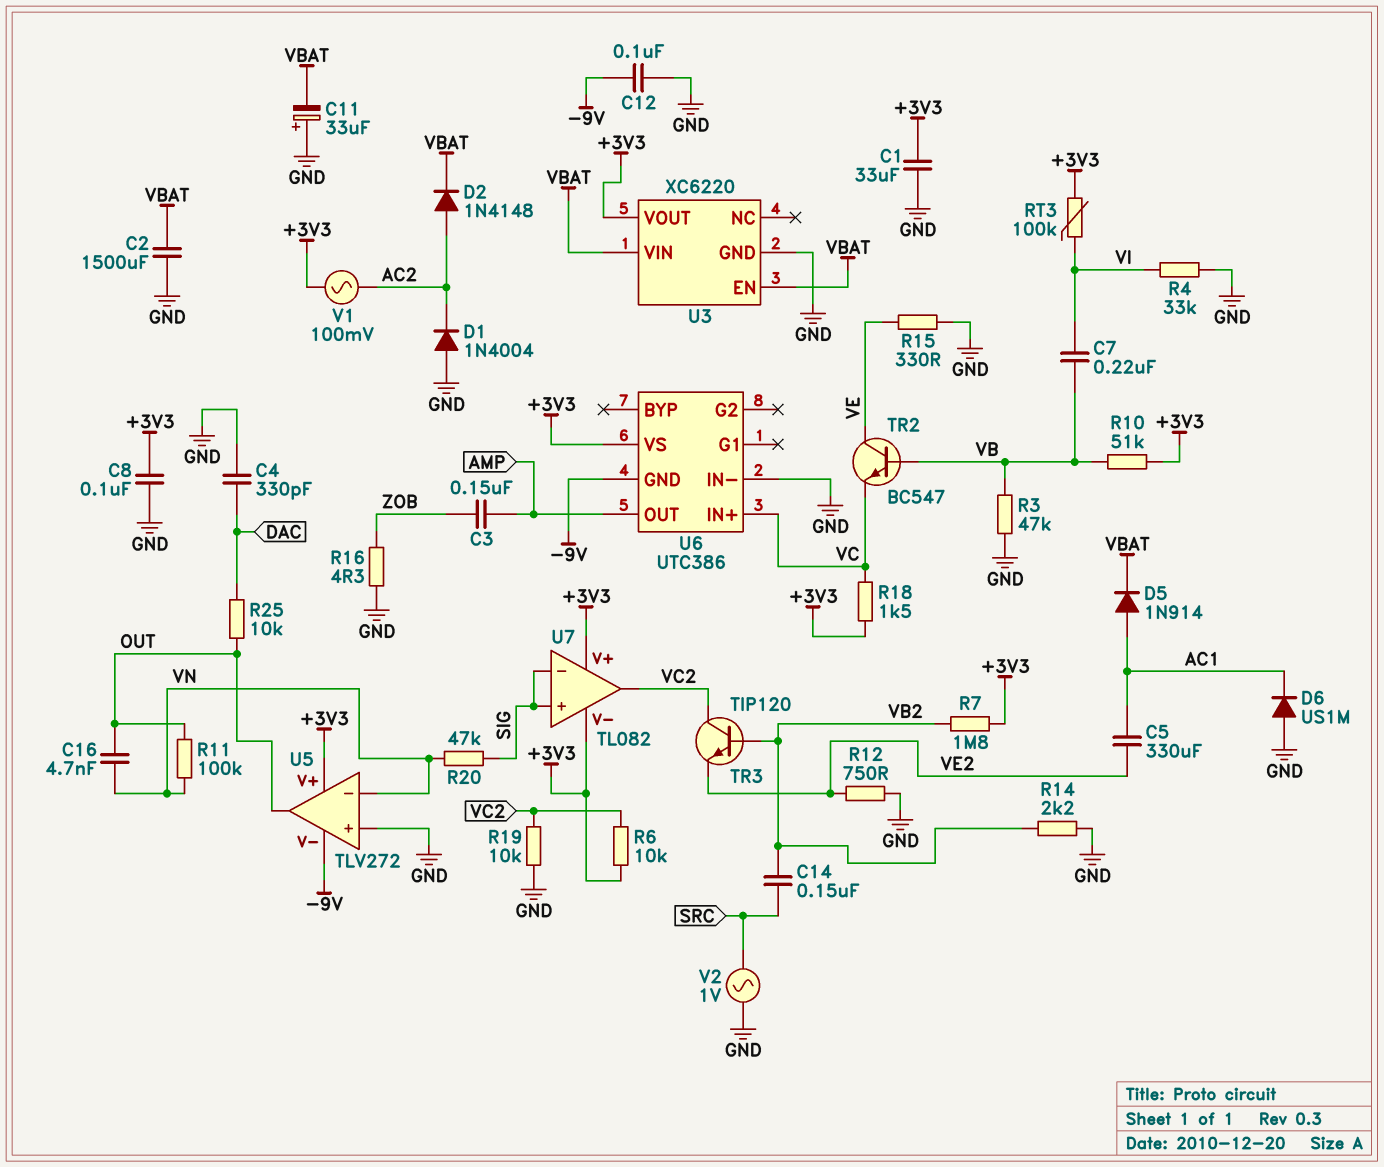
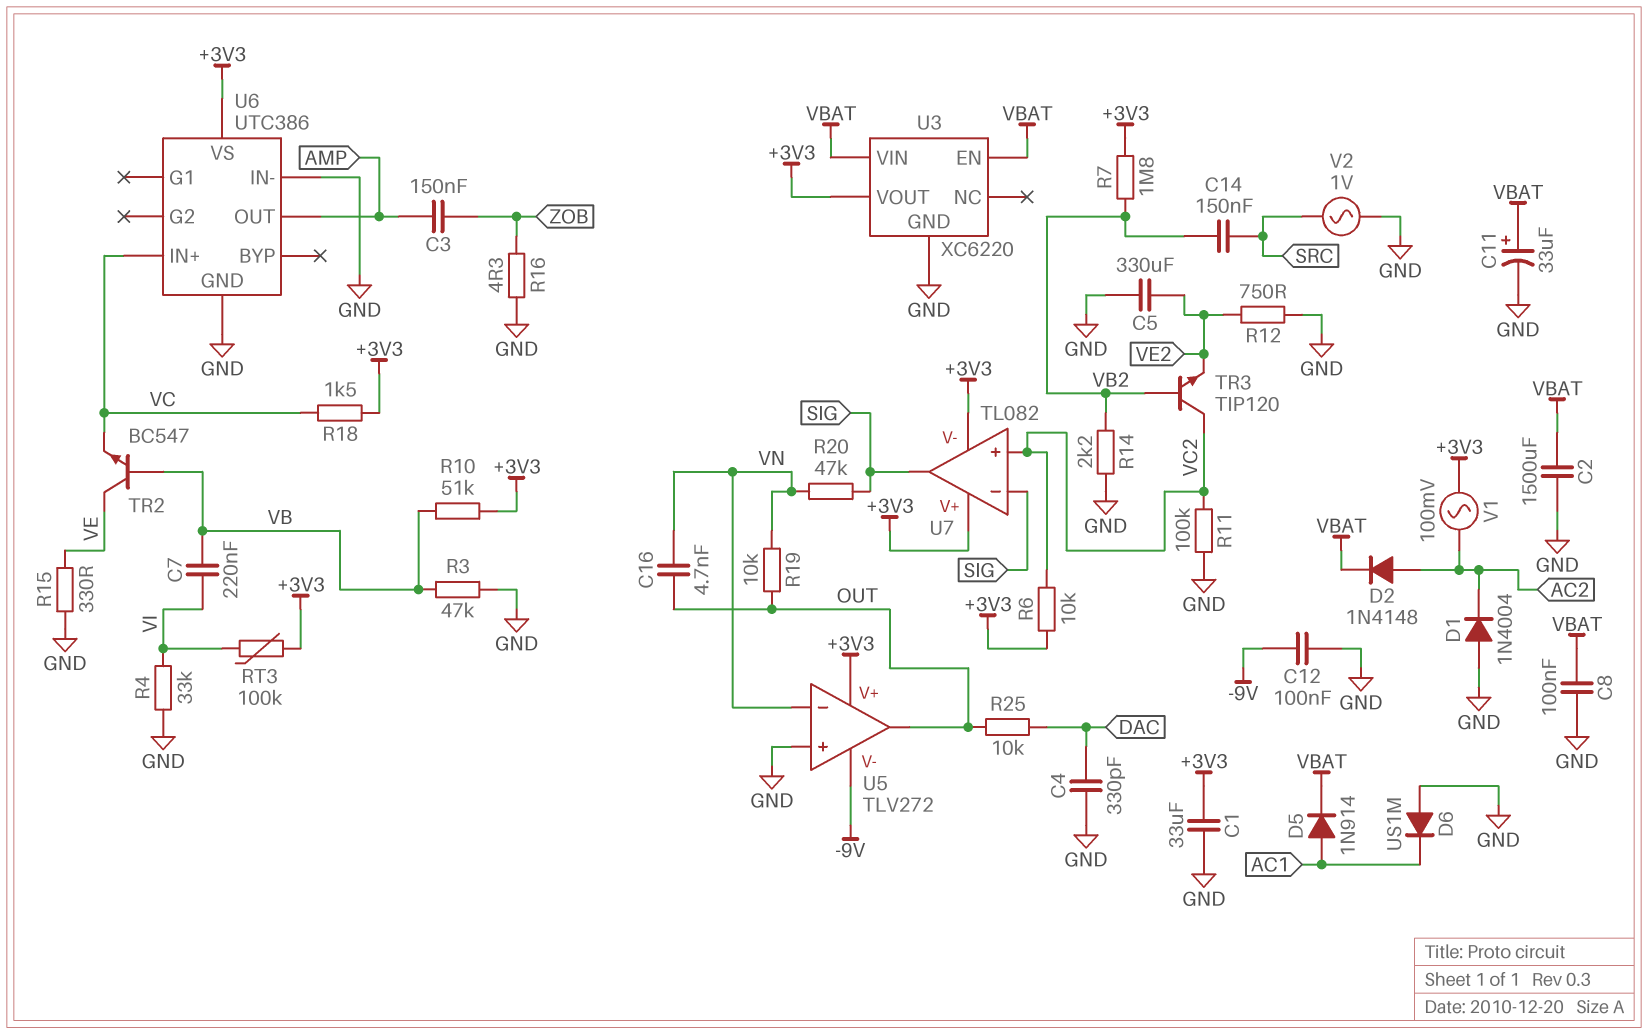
C5: 330uF (AC1, VE2) -> 330uF (GND, VE2)
C8: 100nF (+3V3, GND) -> 100nF (GND, VBAT)
C11: 33uF (plus GND, minus VBAT) -> 33uF (plus VBAT, minus GND)
R11: 100k (OUT, VN) -> 100k (GND, VC2)
R19: 10k (GND, VC2) -> 10k (OUT, VN)
U6 pin GND: -9V -> GND
U7 pin in+: SIG -> VC2
U7 pin out: VC2 -> SIG

